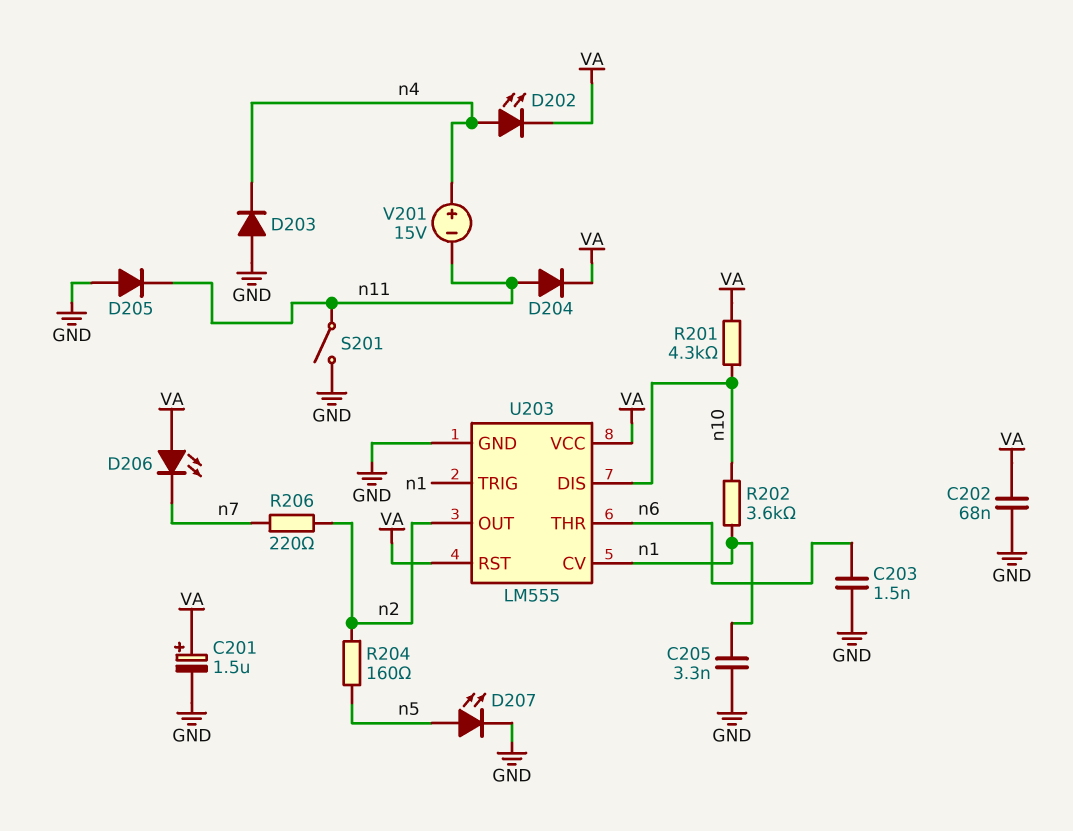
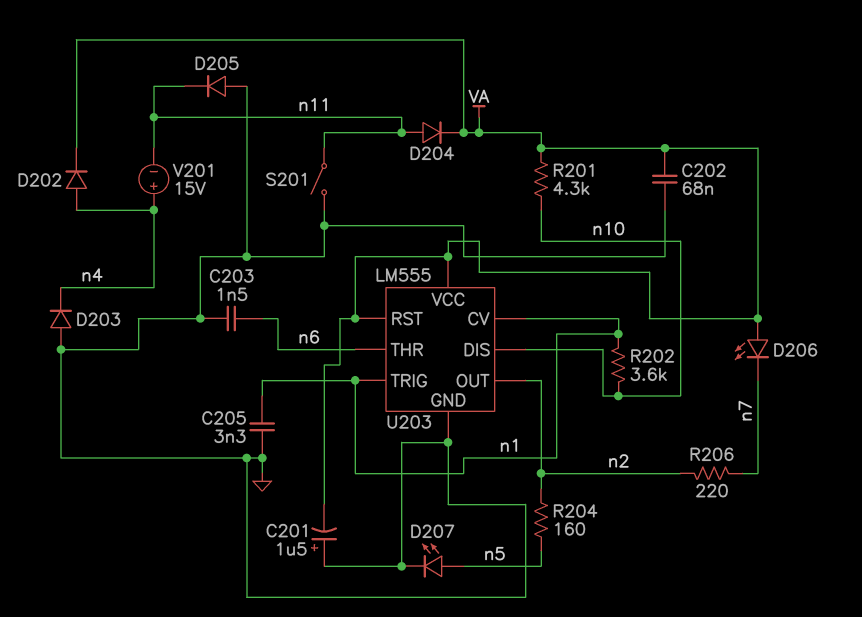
C201: 1.5uF (plus VA, minus GND) -> 1.5uF (plus GND, minus VA)
D202: LED (A n4, K VA) -> diode (A n4, K VA)

